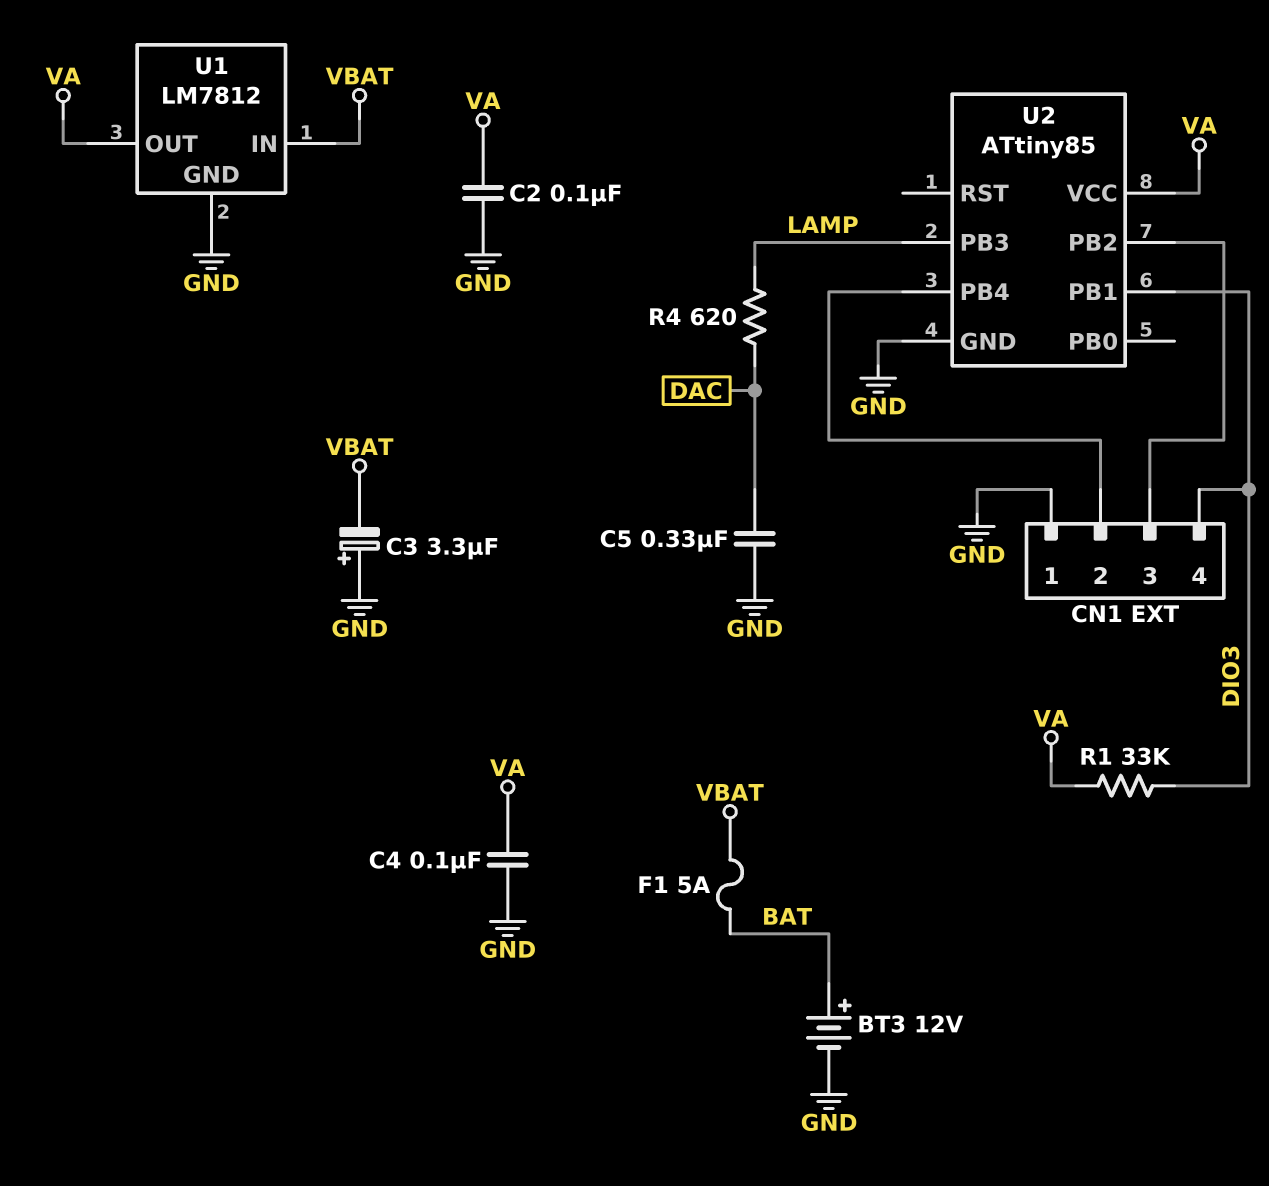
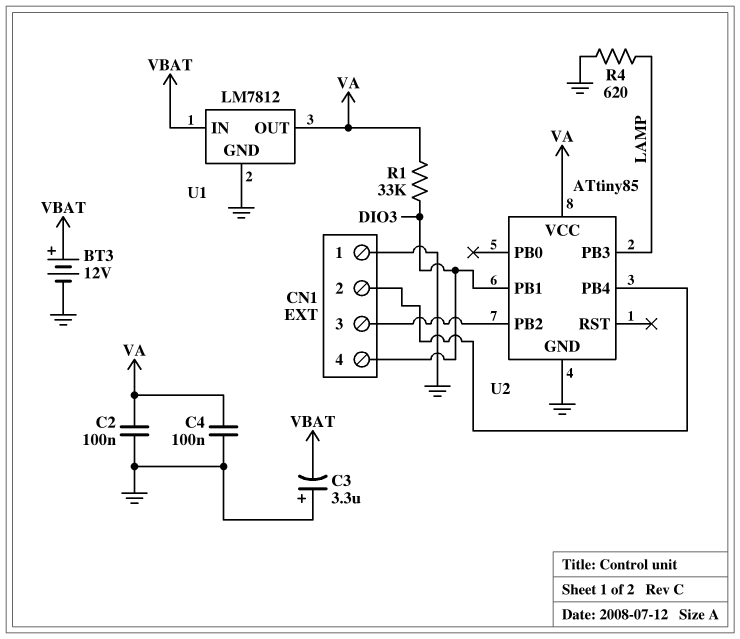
BT3: 12V (plus BAT, minus GND) -> 12V (plus VBAT, minus GND)
C5: 330nF (DAC, GND) -> none
F1: 5A (BAT, VBAT) -> none
R4: 620 (DAC, LAMP) -> 620 (GND, LAMP)

